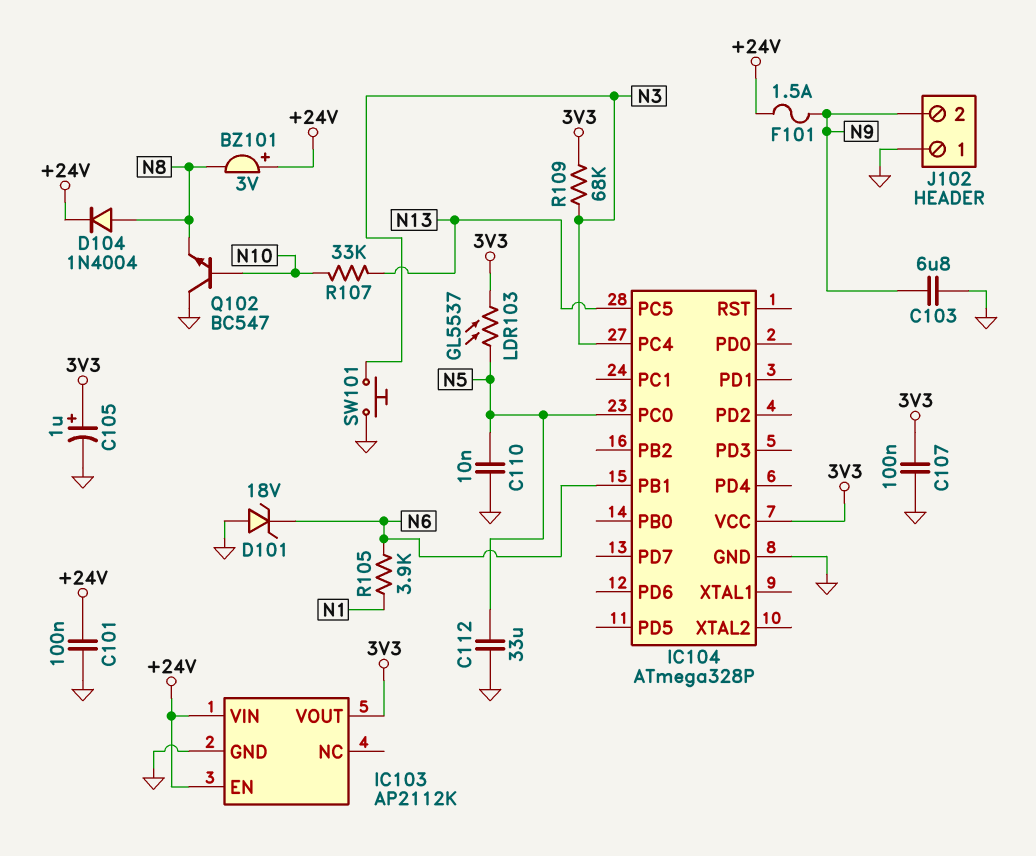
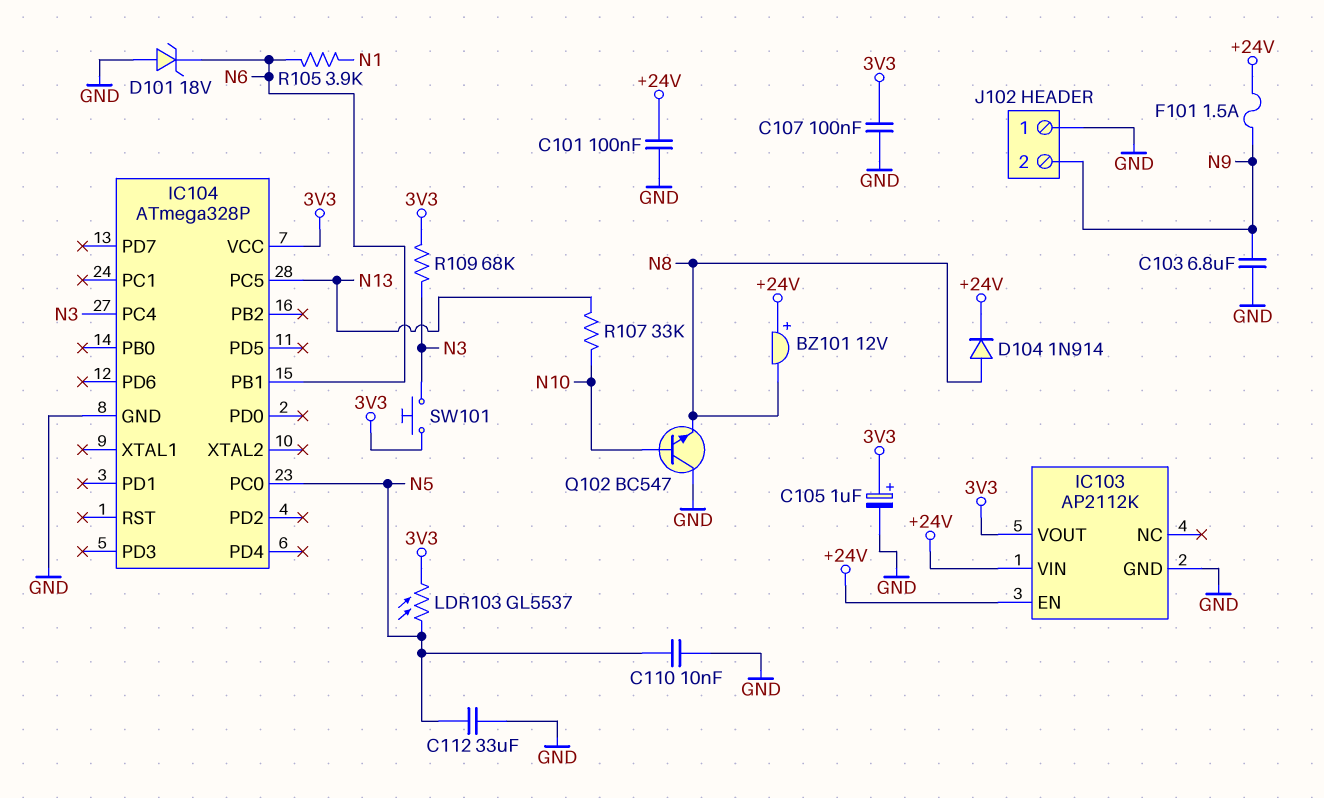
BZ101: buzzer 3V (plus +24V, minus N8) -> buzzer 12V (plus +24V, minus N8)
D104: diode 1N4004 (A N8, K +24V) -> diode 1N914 (A N8, K +24V)
SW101: button (GND, N3) -> button (3V3, N3)

